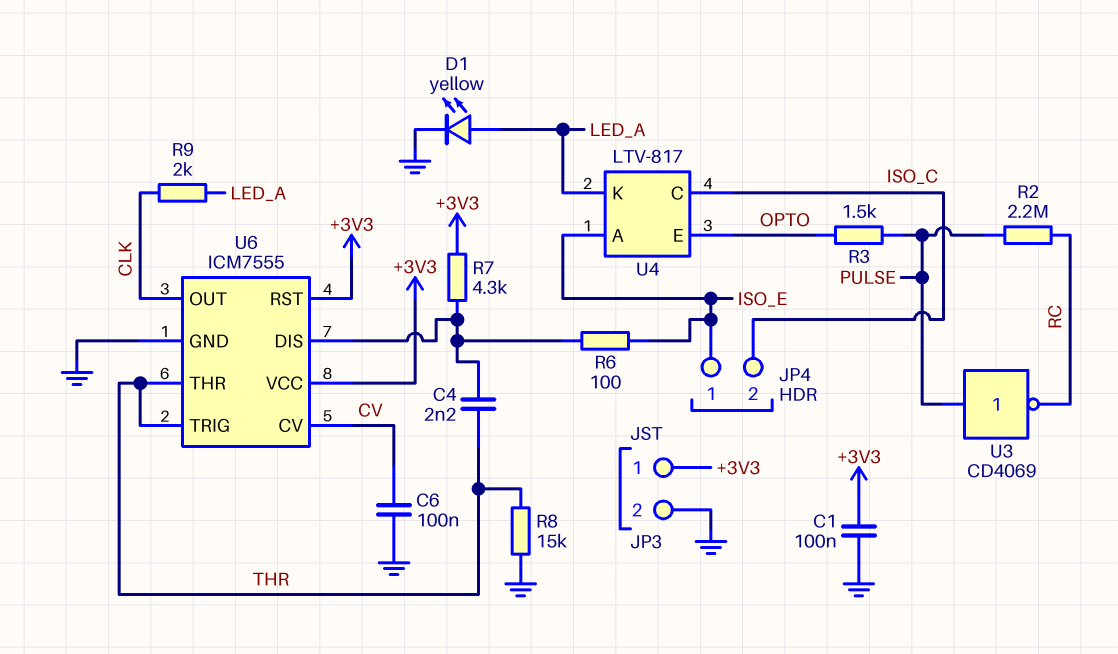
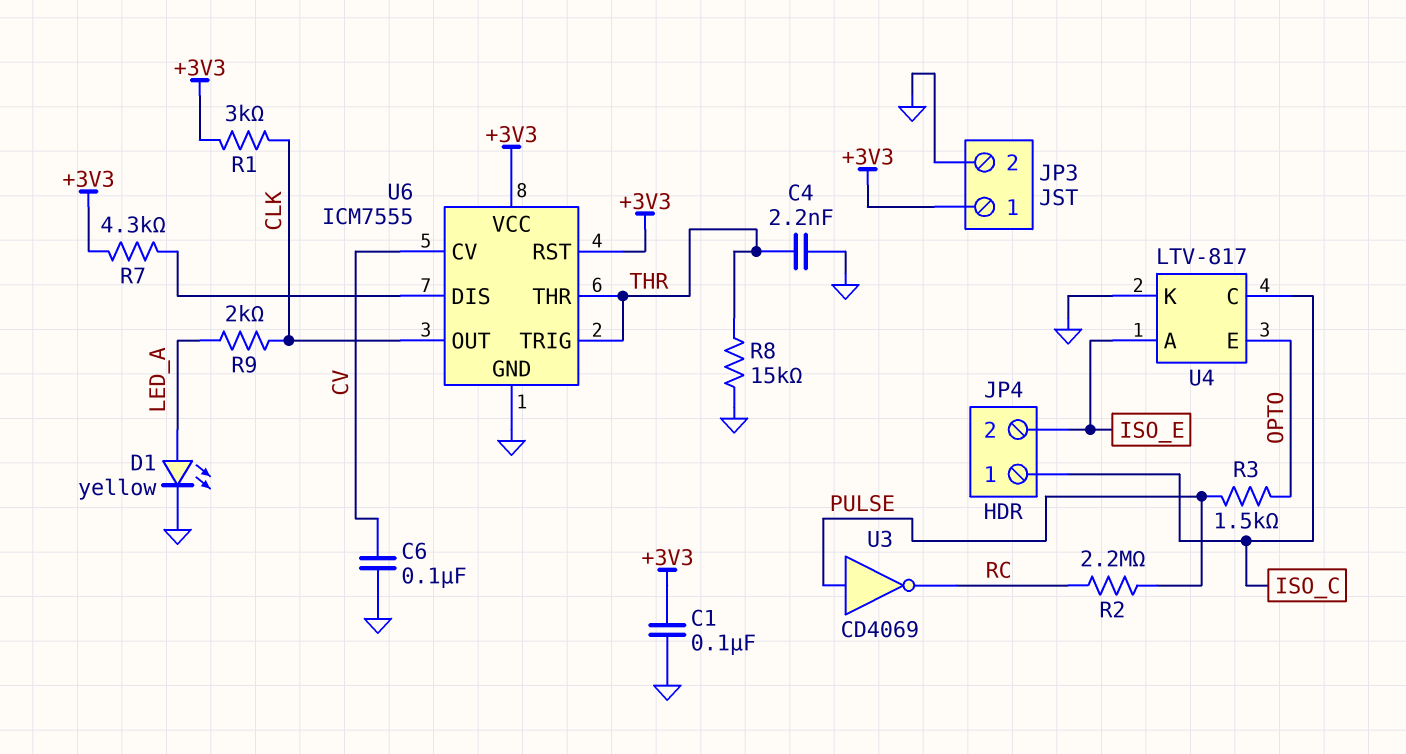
C4: 2.2nF (THR, U6/DIS) -> 2.2nF (GND, THR)
JP4 pin 1: ISO_E -> ISO_C
JP4 pin 2: ISO_C -> ISO_E
R1: none -> 3k (+3V3, CLK)
R6: 100 (ISO_E, U6/DIS) -> none
U4 pin K: LED_A -> GND

